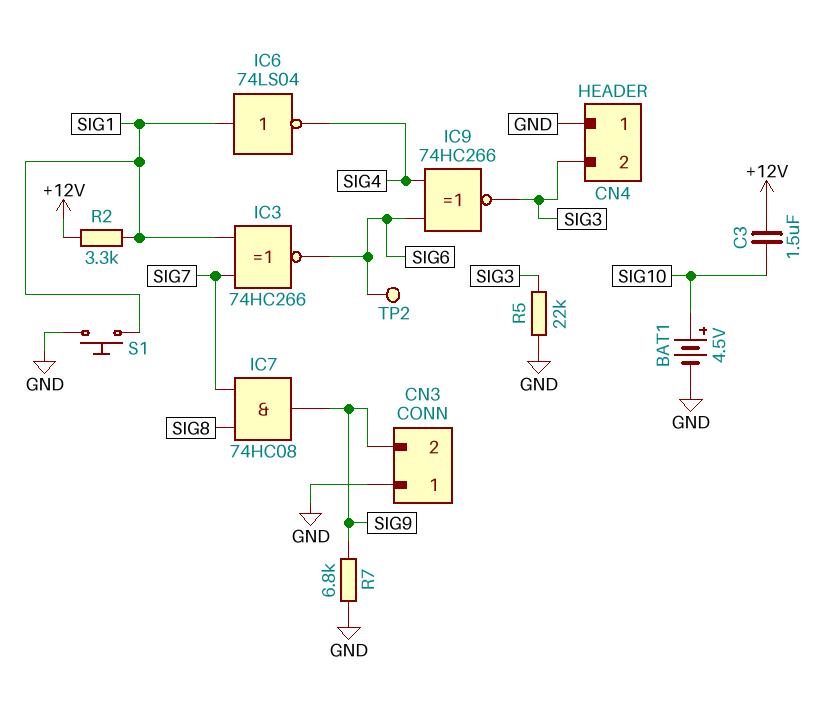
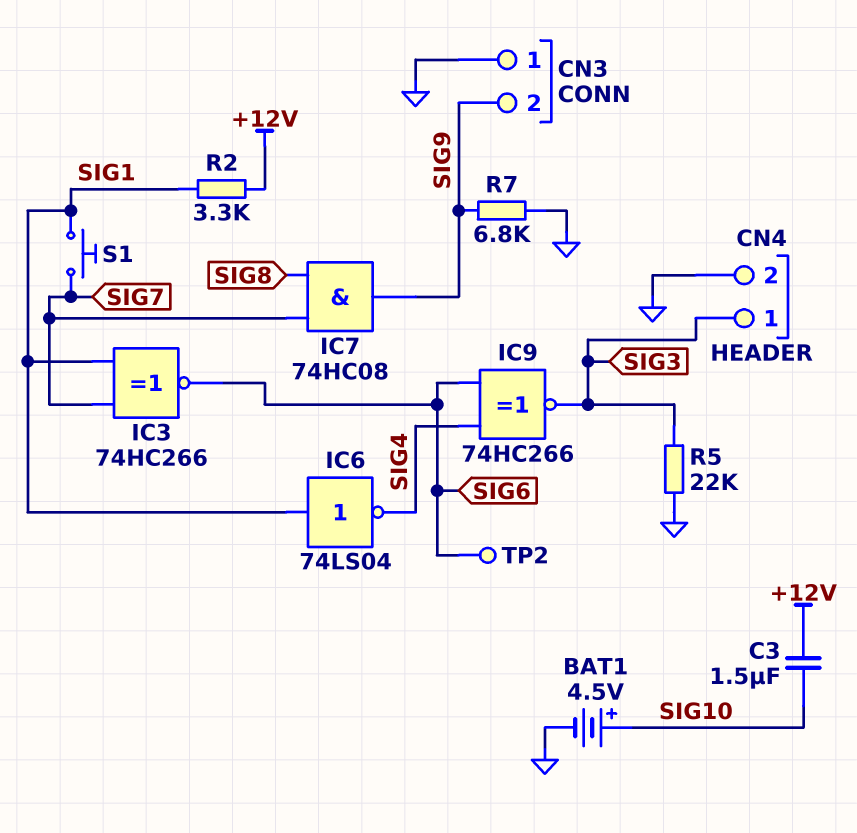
CN4 pin 1: GND -> SIG3
CN4 pin 2: SIG3 -> GND
S1: button (GND, SIG1) -> button (SIG1, SIG7)

